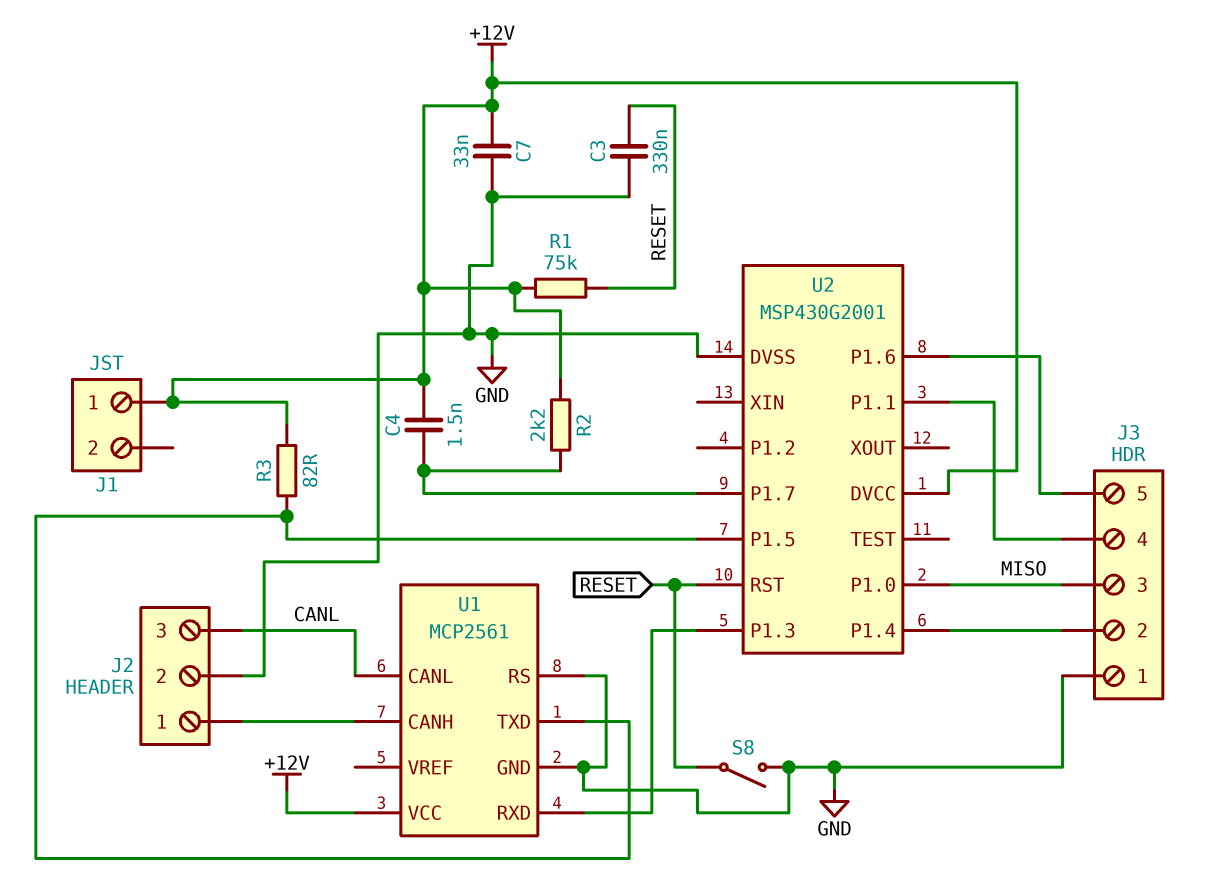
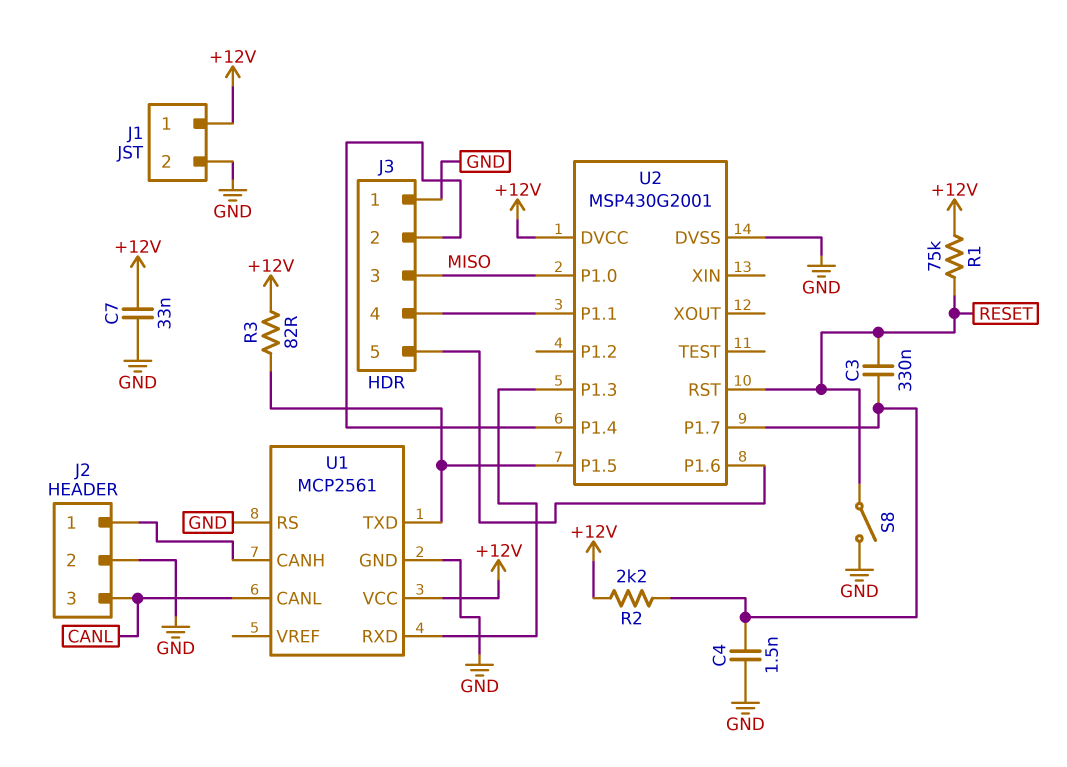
C3: 330nF (GND, RESET) -> 330nF (RESET, U2/P1.7)
C4: 1.5nF (+12V, U2/P1.7) -> 1.5nF (GND, U2/P1.7)
J1 pin 2: none -> GND

